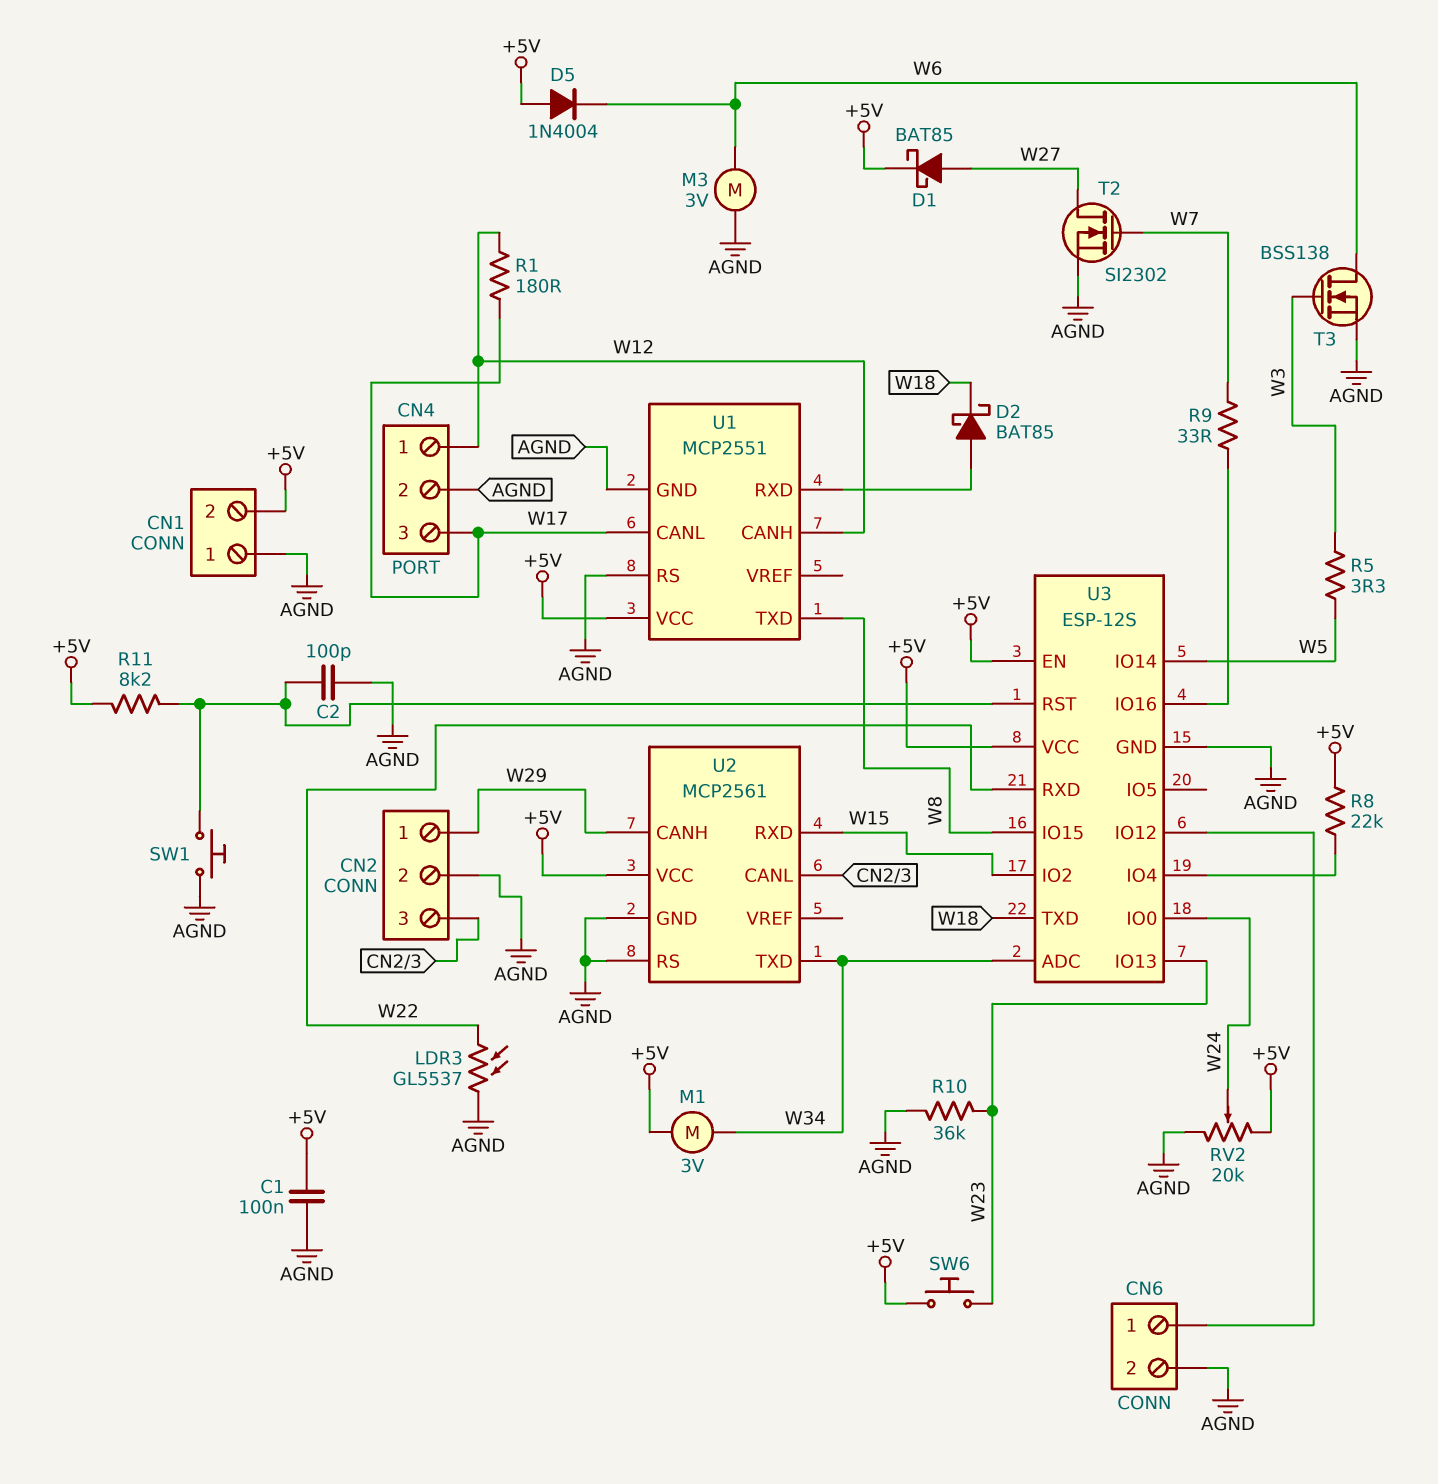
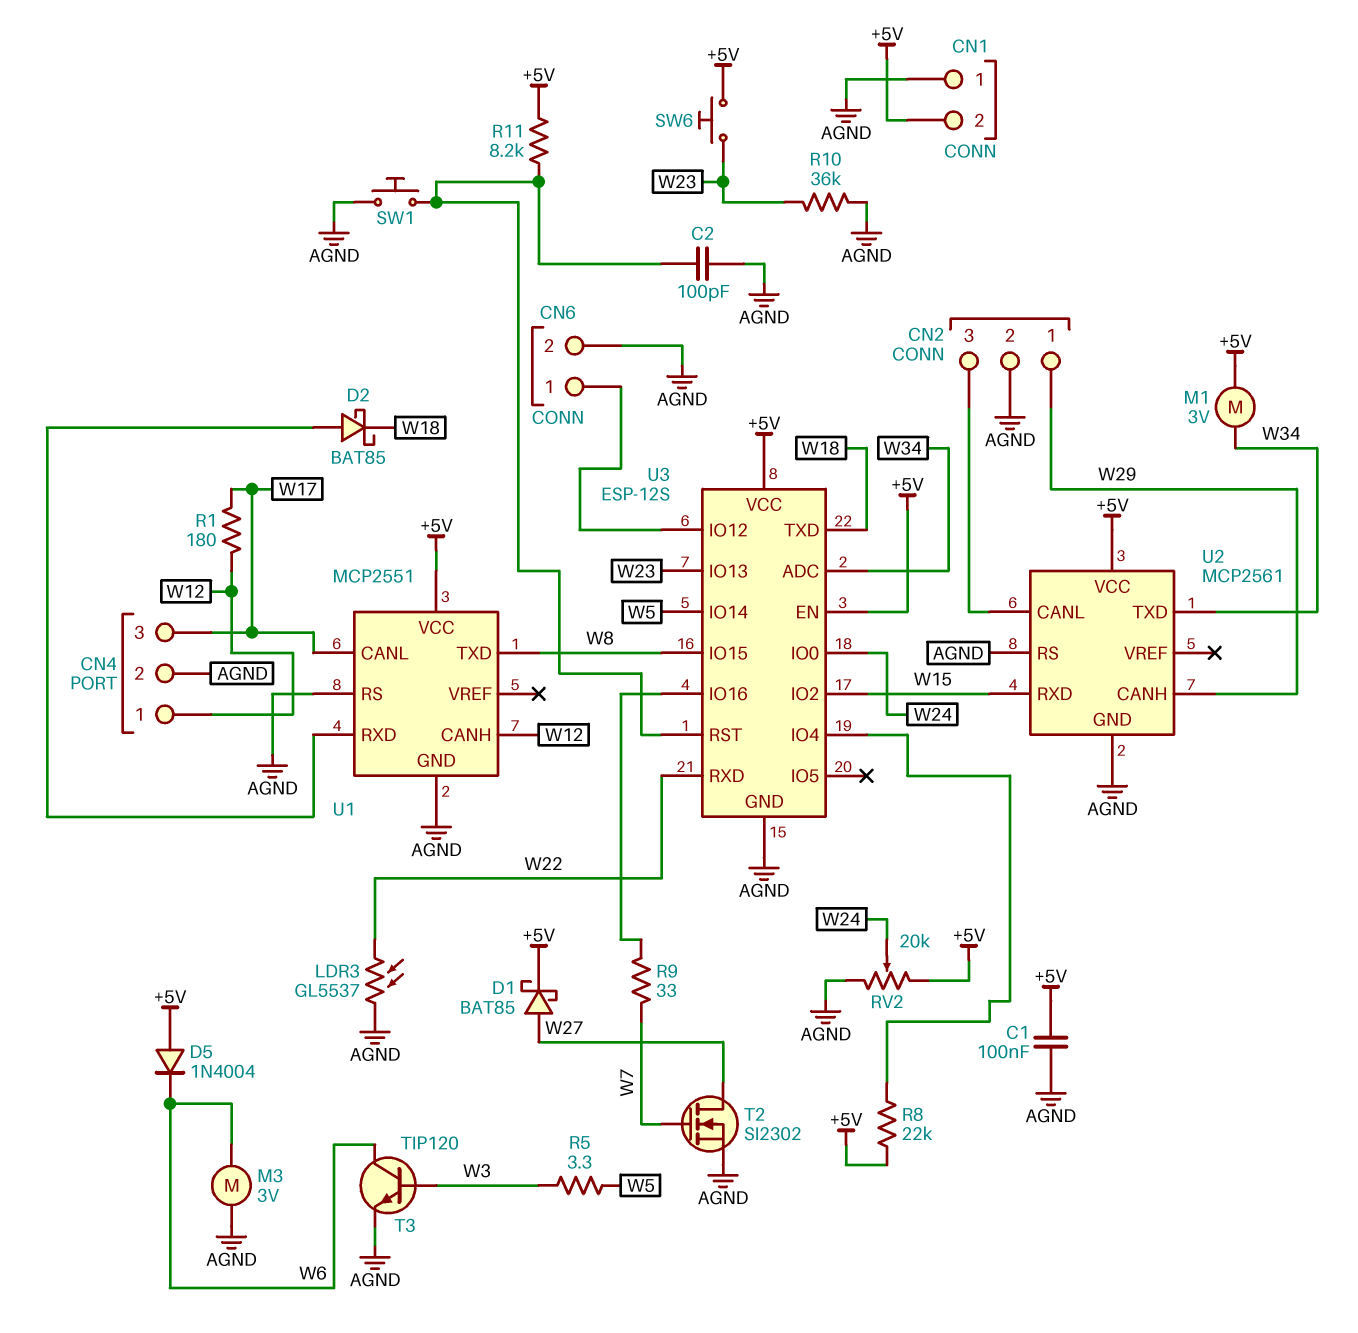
T3: NMOS BSS138 (G W3, D W6, S AGND) -> NPN TIP120 (B W3, C W6, E AGND)

